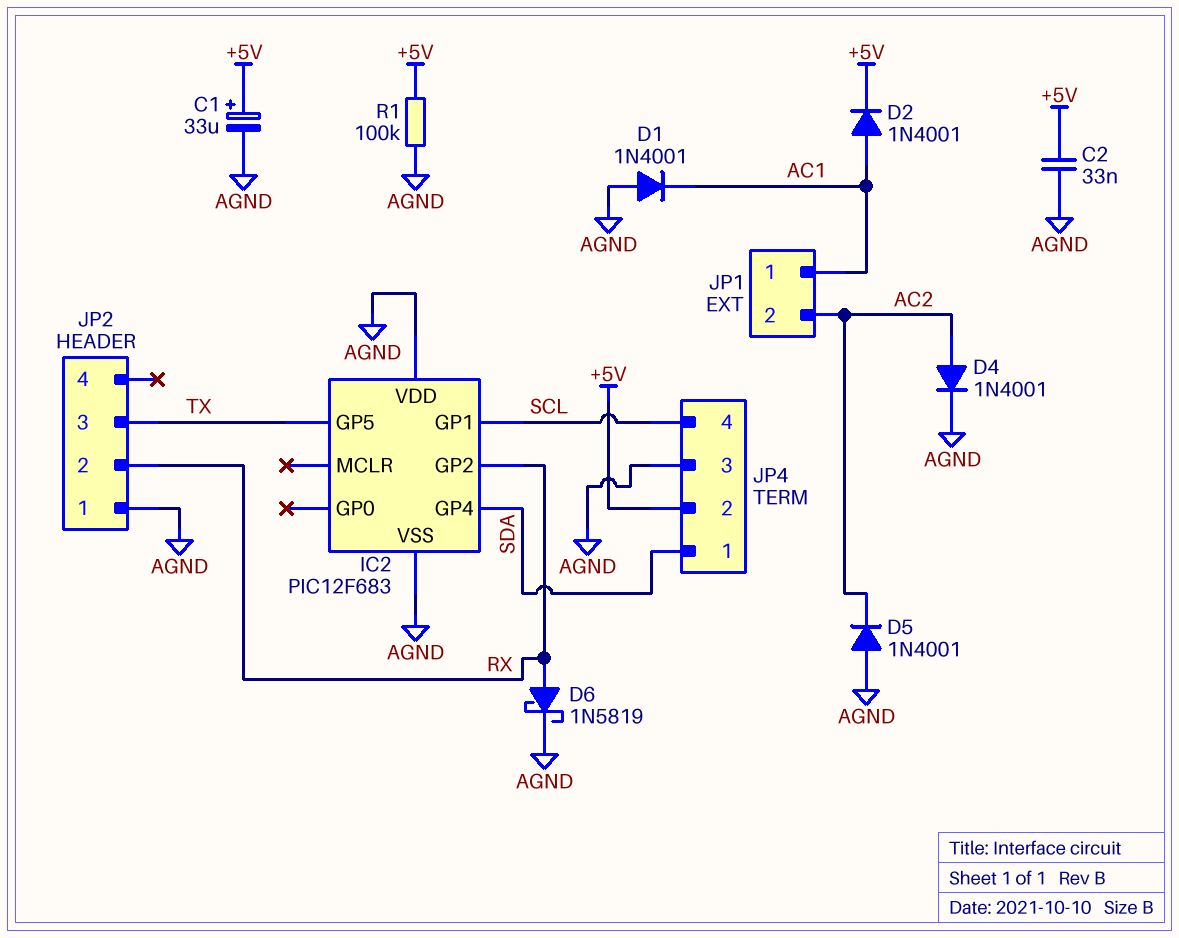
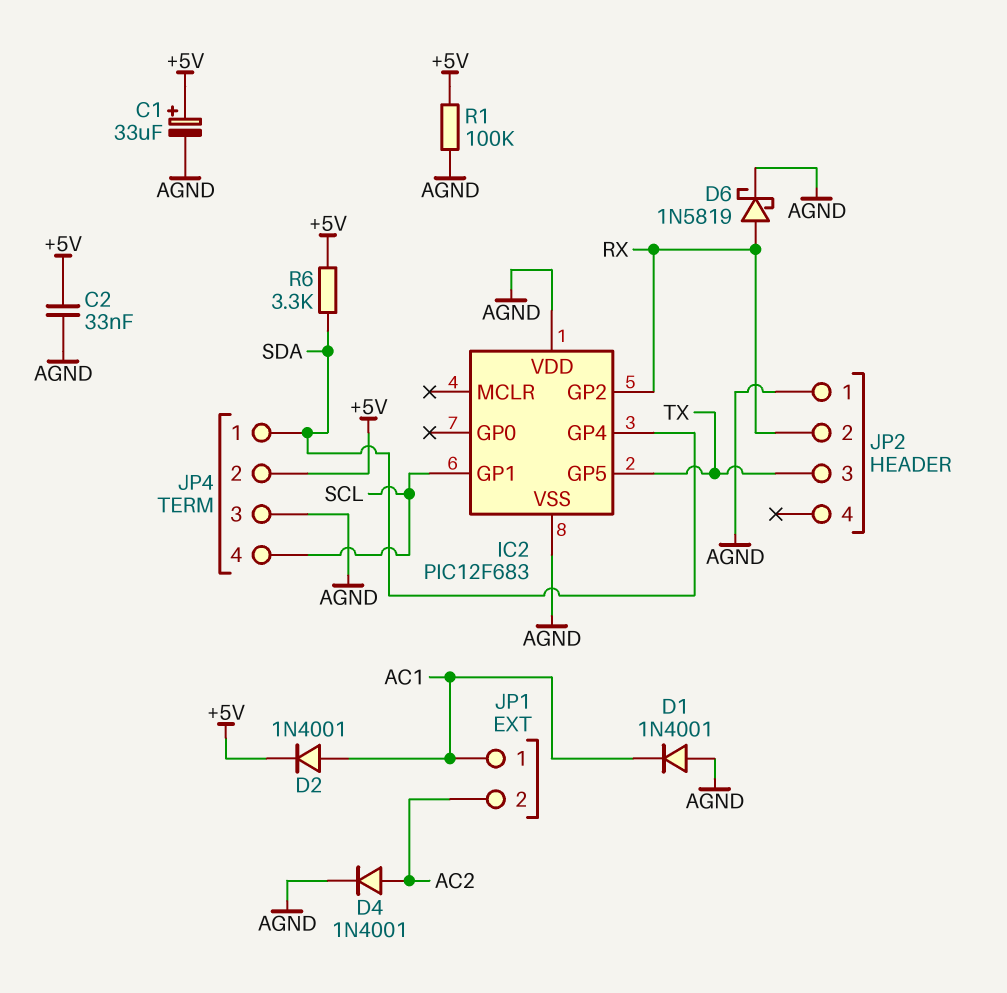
D5: diode 1N4001 (A AGND, K AC2) -> none
R6: none -> 3.3k (+5V, SDA)

